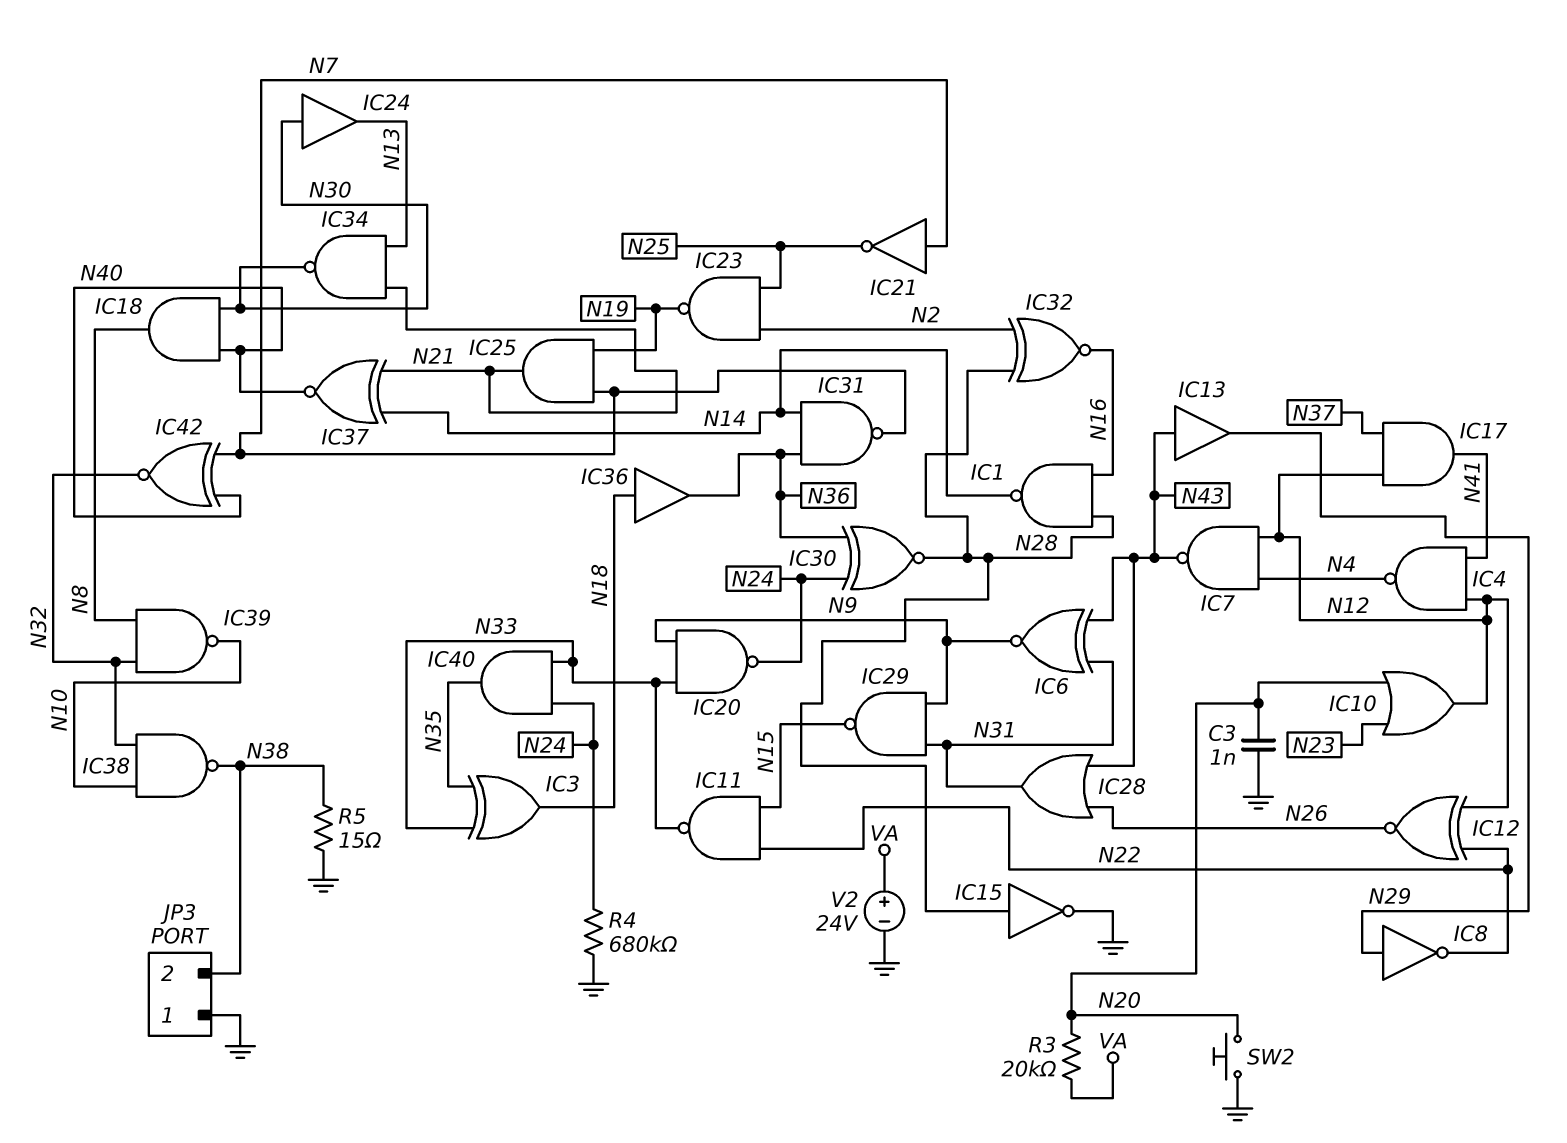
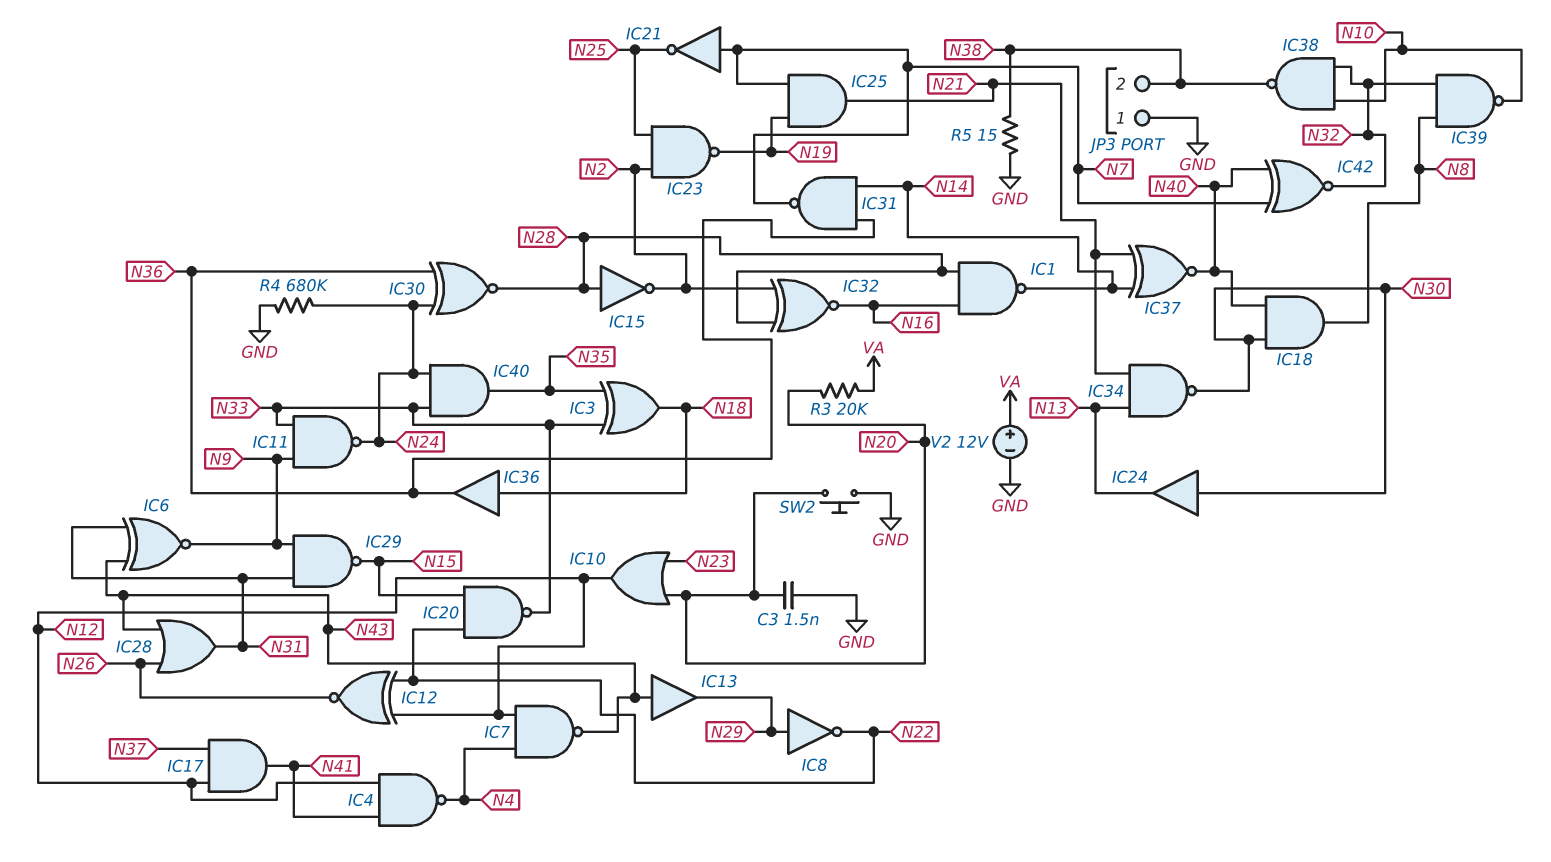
C3: 1nF (GND, N20) -> 1.5nF (GND, N20)
IC11: NAND (in N15, in N22, out N33) -> NAND (in N9, in N33, out N24)
IC15: NOT (in N28, out GND) -> NOT (in N28, out N2)
IC20: NAND (in N9, in N33, out N24) -> NAND (in N15, in N22, out N33)
V2: 24V (plus VA, minus GND) -> 12V (plus VA, minus GND)

